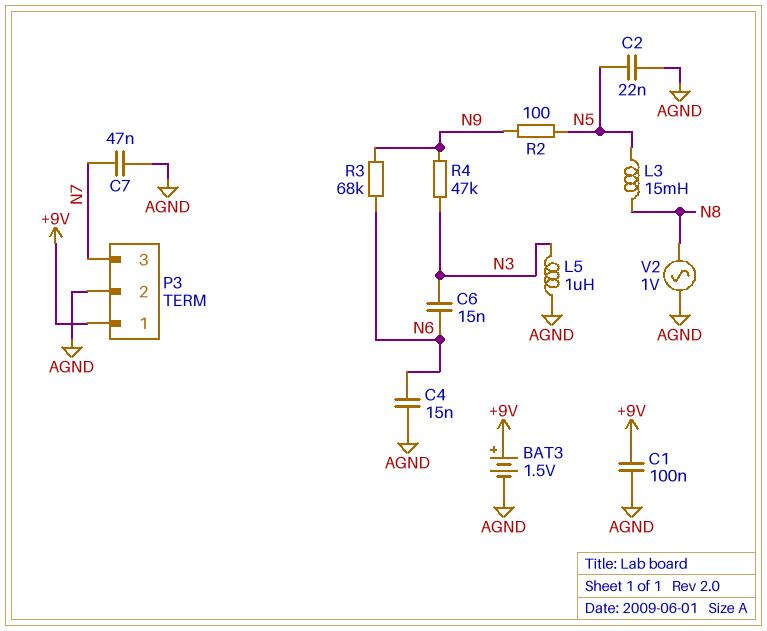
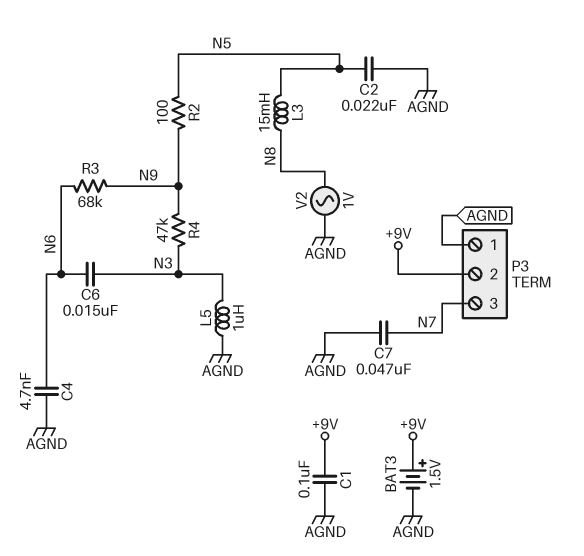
C4: 15nF (AGND, N6) -> 4.7nF (AGND, N6)
P3 pin 1: +9V -> AGND
P3 pin 2: AGND -> +9V

